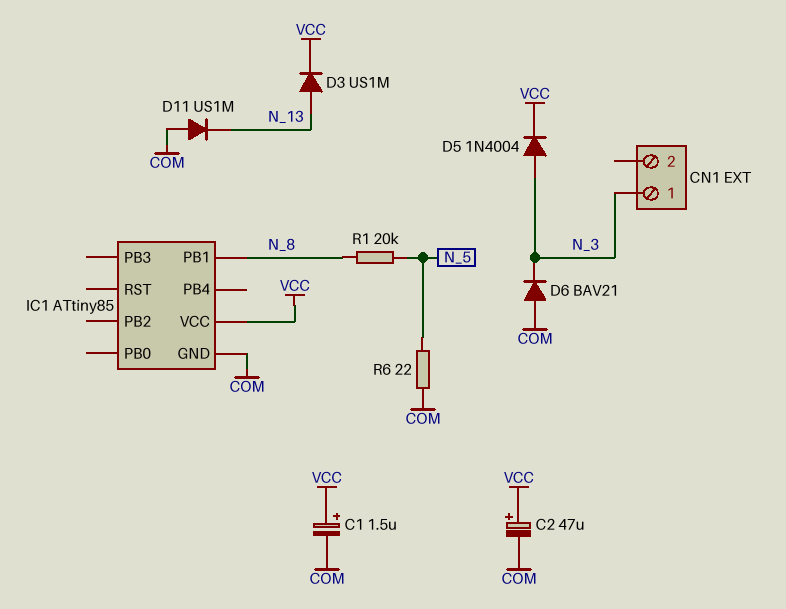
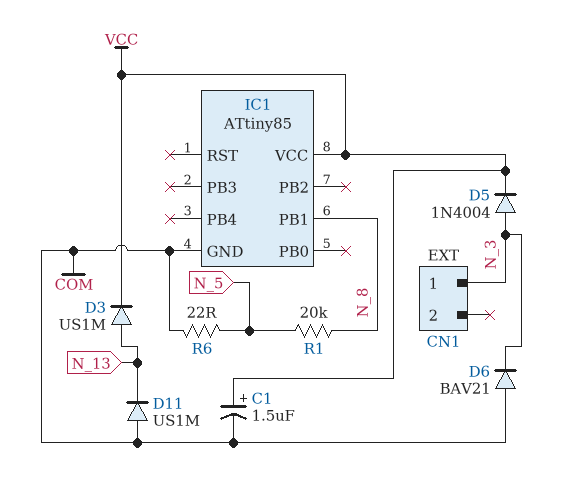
C2: 47uF (plus VCC, minus COM) -> none

